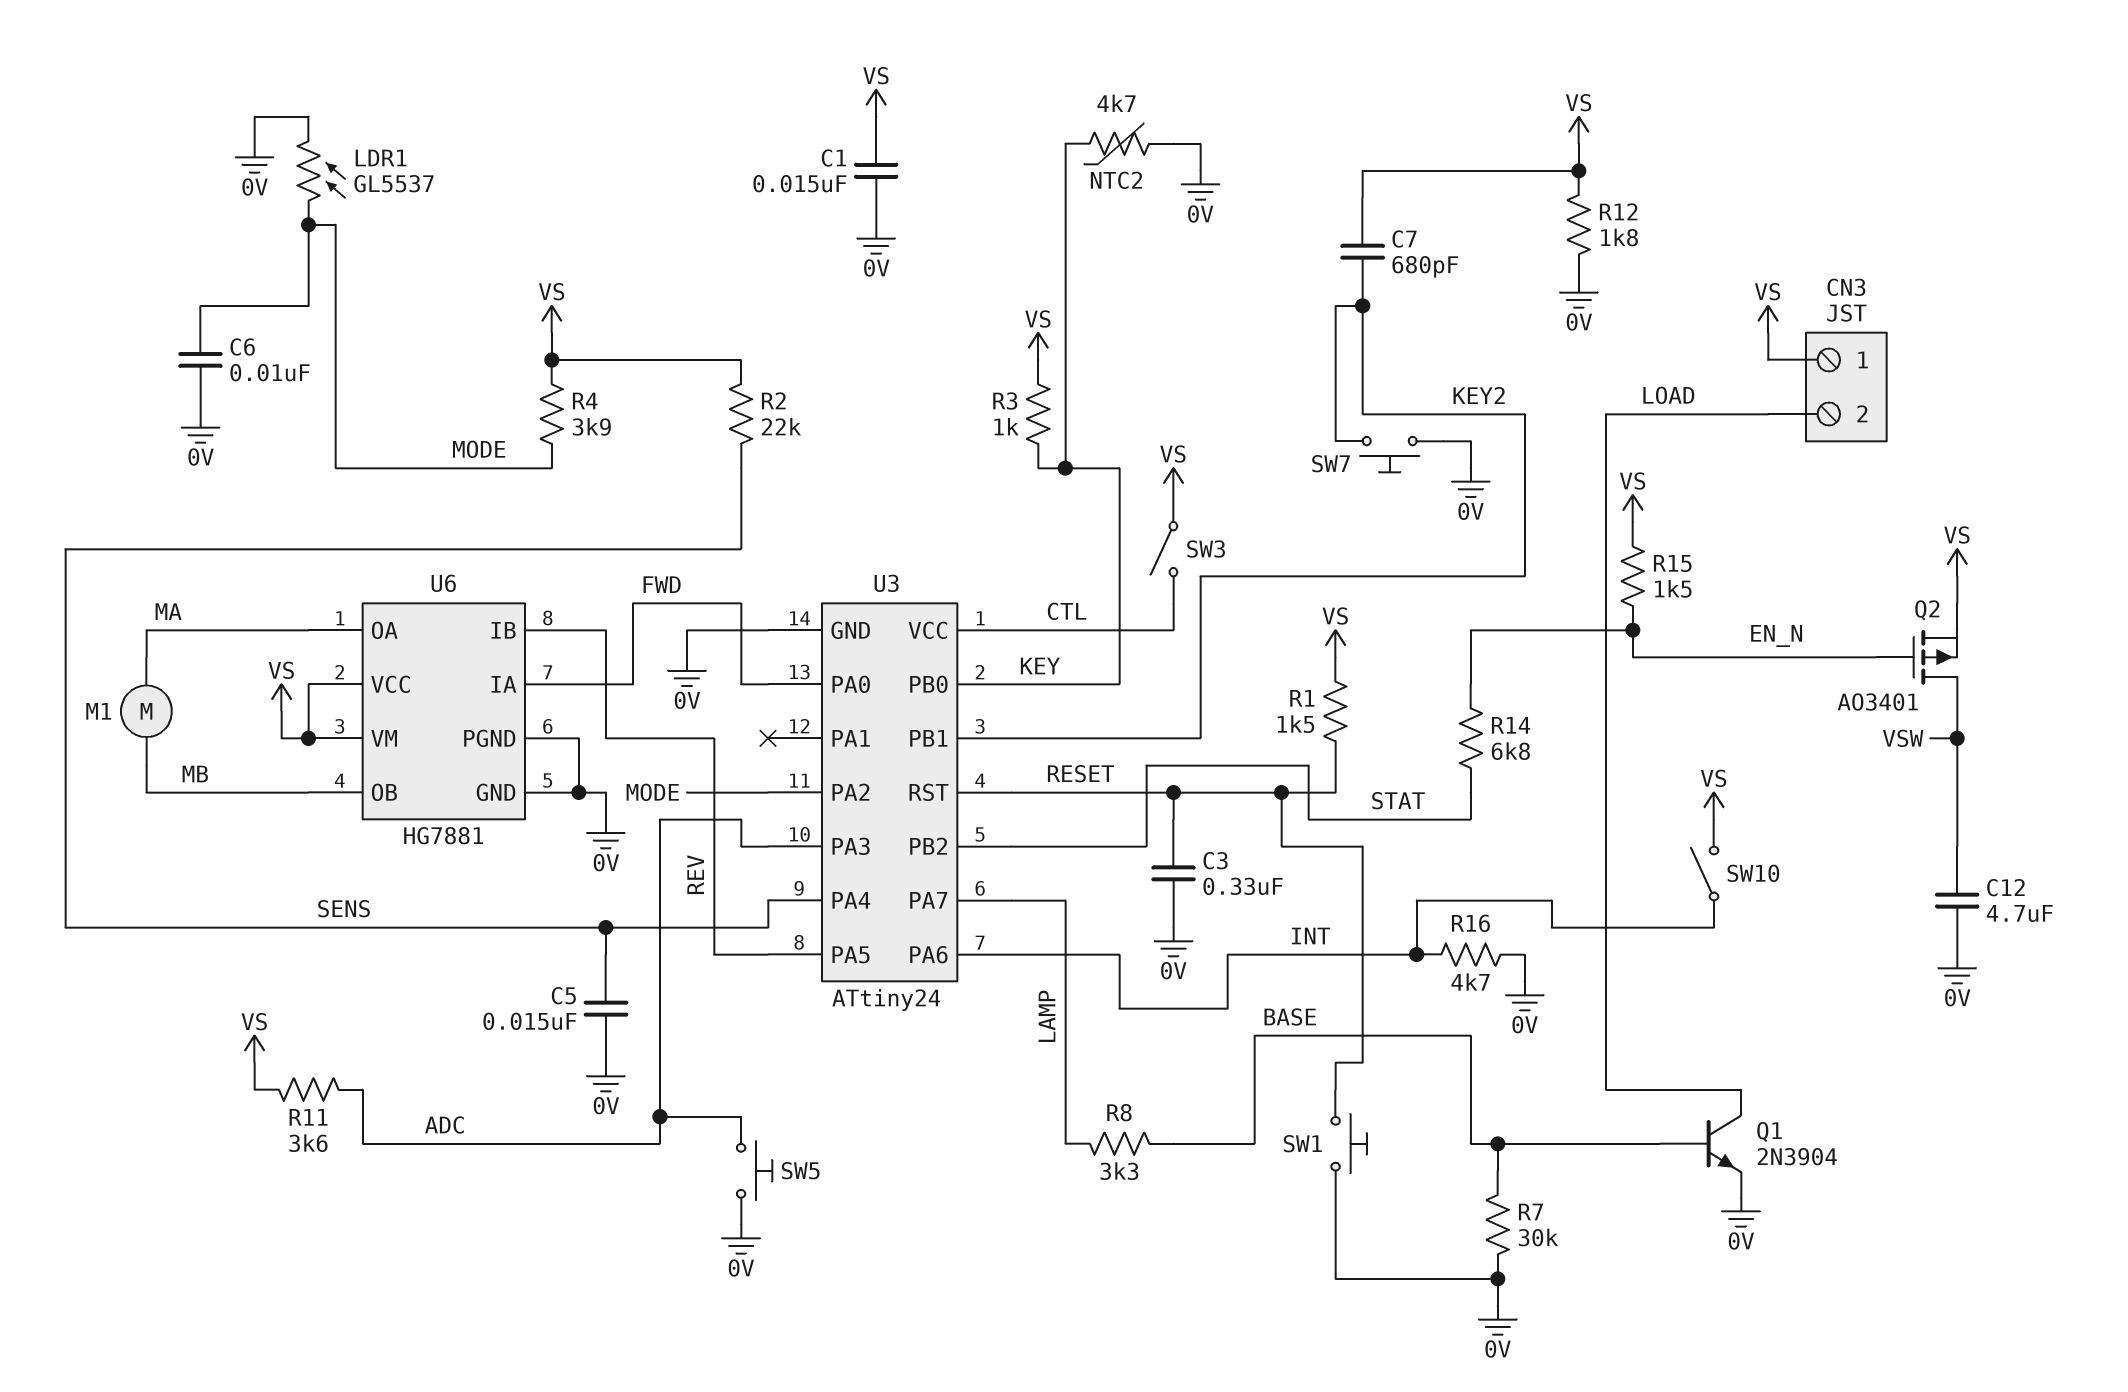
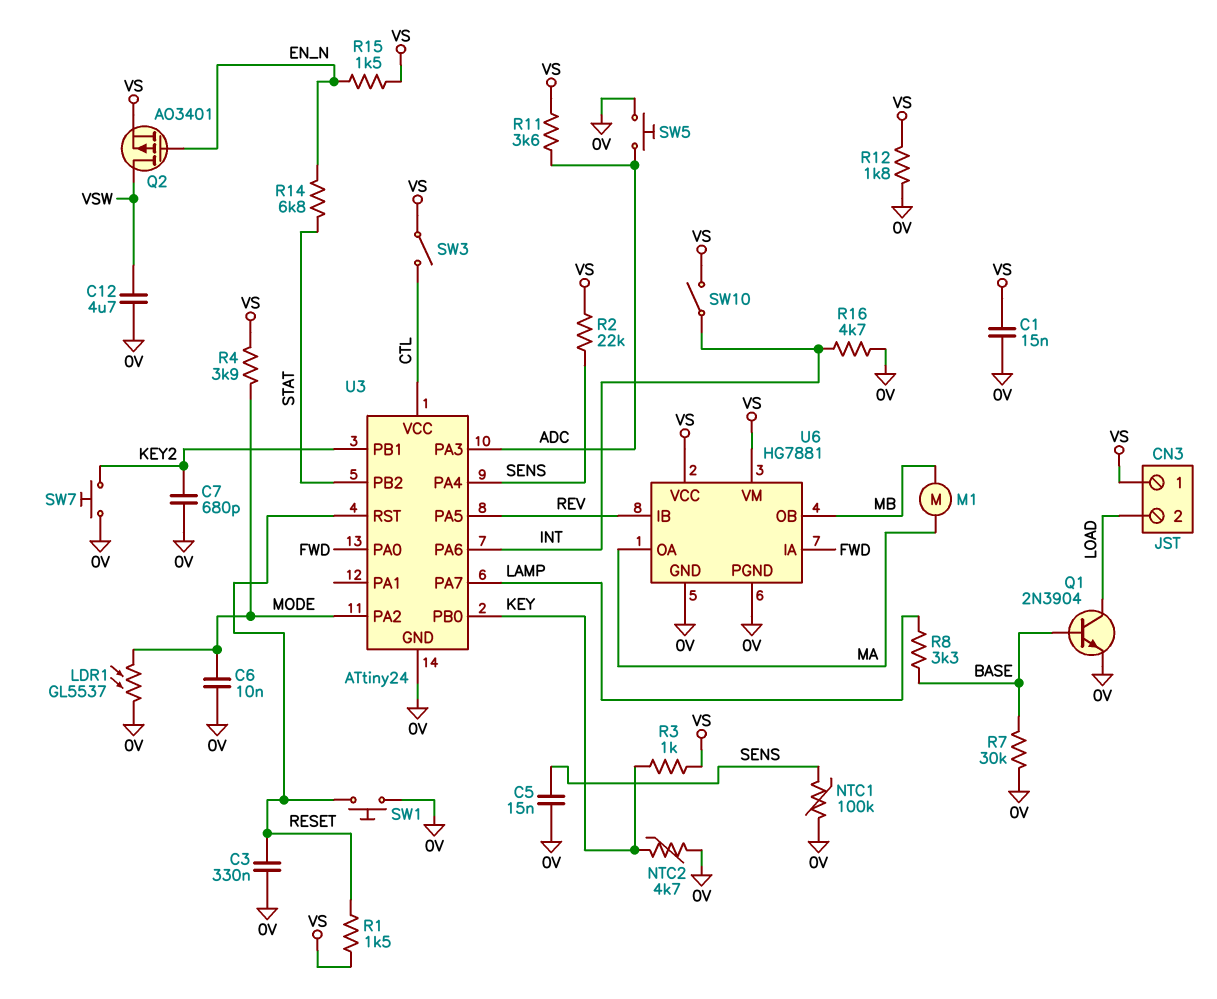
C7: 680pF (KEY2, VS) -> 680pF (0V, KEY2)
NTC1: none -> 100k (0V, SENS)

